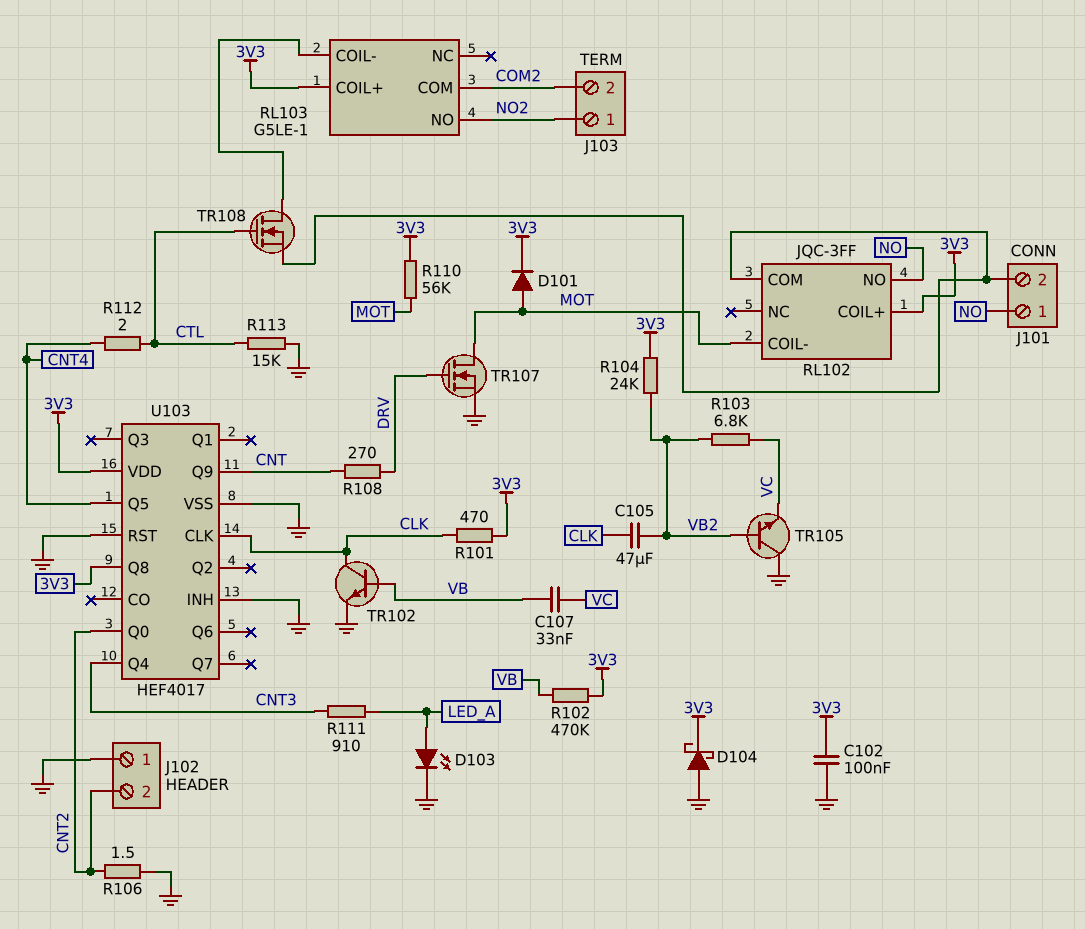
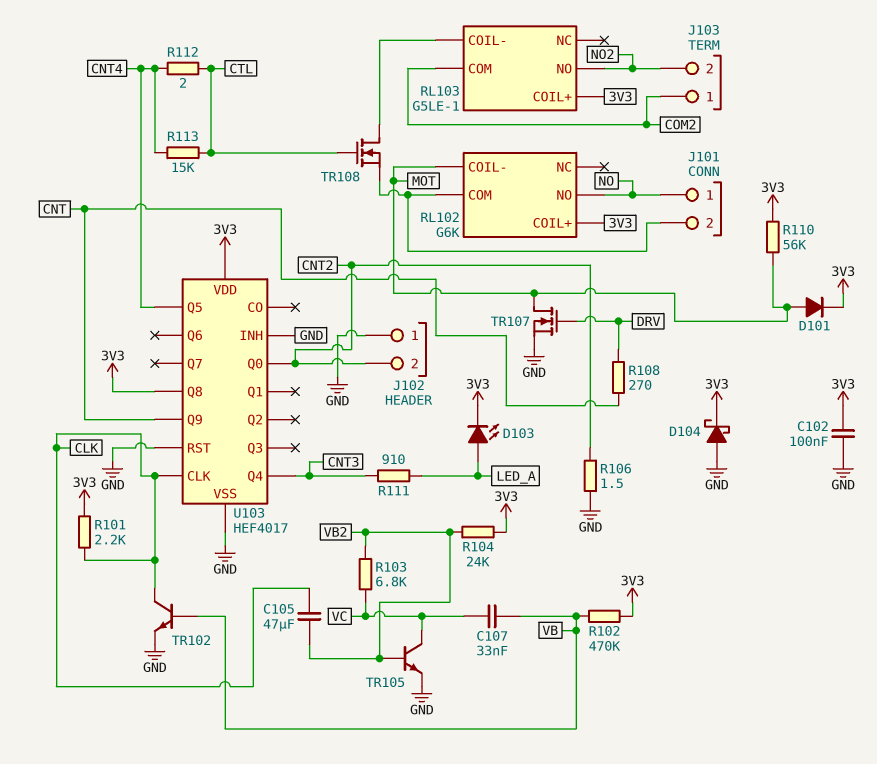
D103: LED (A LED_A, K GND) -> LED (A LED_A, K 3V3)
J103 pin 1: NO2 -> COM2
J103 pin 2: COM2 -> NO2
R101: 470 (3V3, CLK) -> 2.2k (3V3, CLK)
R113: 15k (CTL, GND) -> 15k (CNT4, CTL)
RL102: JQC-3FF -> G6K
TR105: NPN (B VB2, C GND, E VC) -> NPN (B VB2, C VC, E GND)

